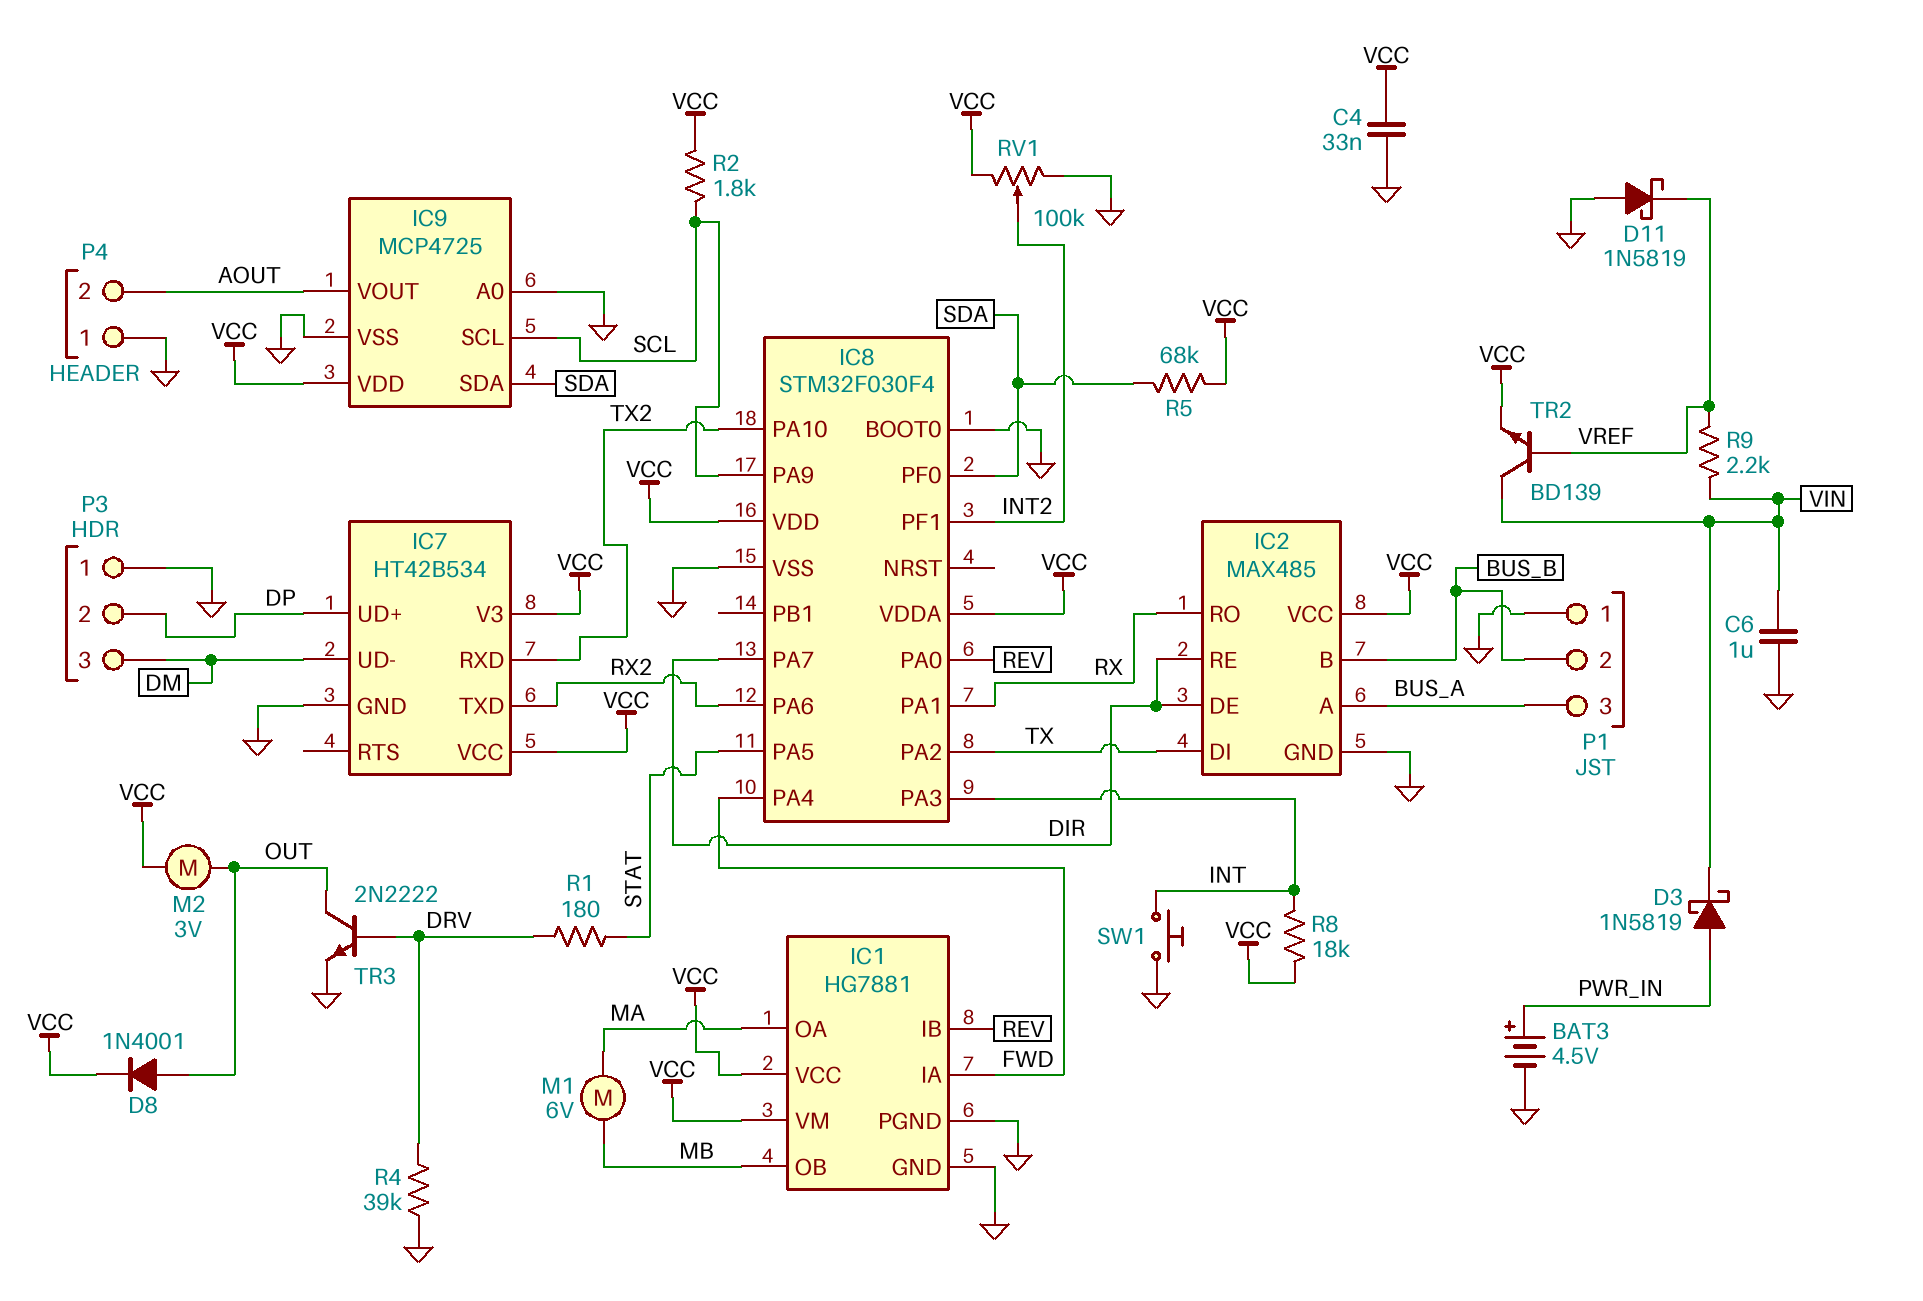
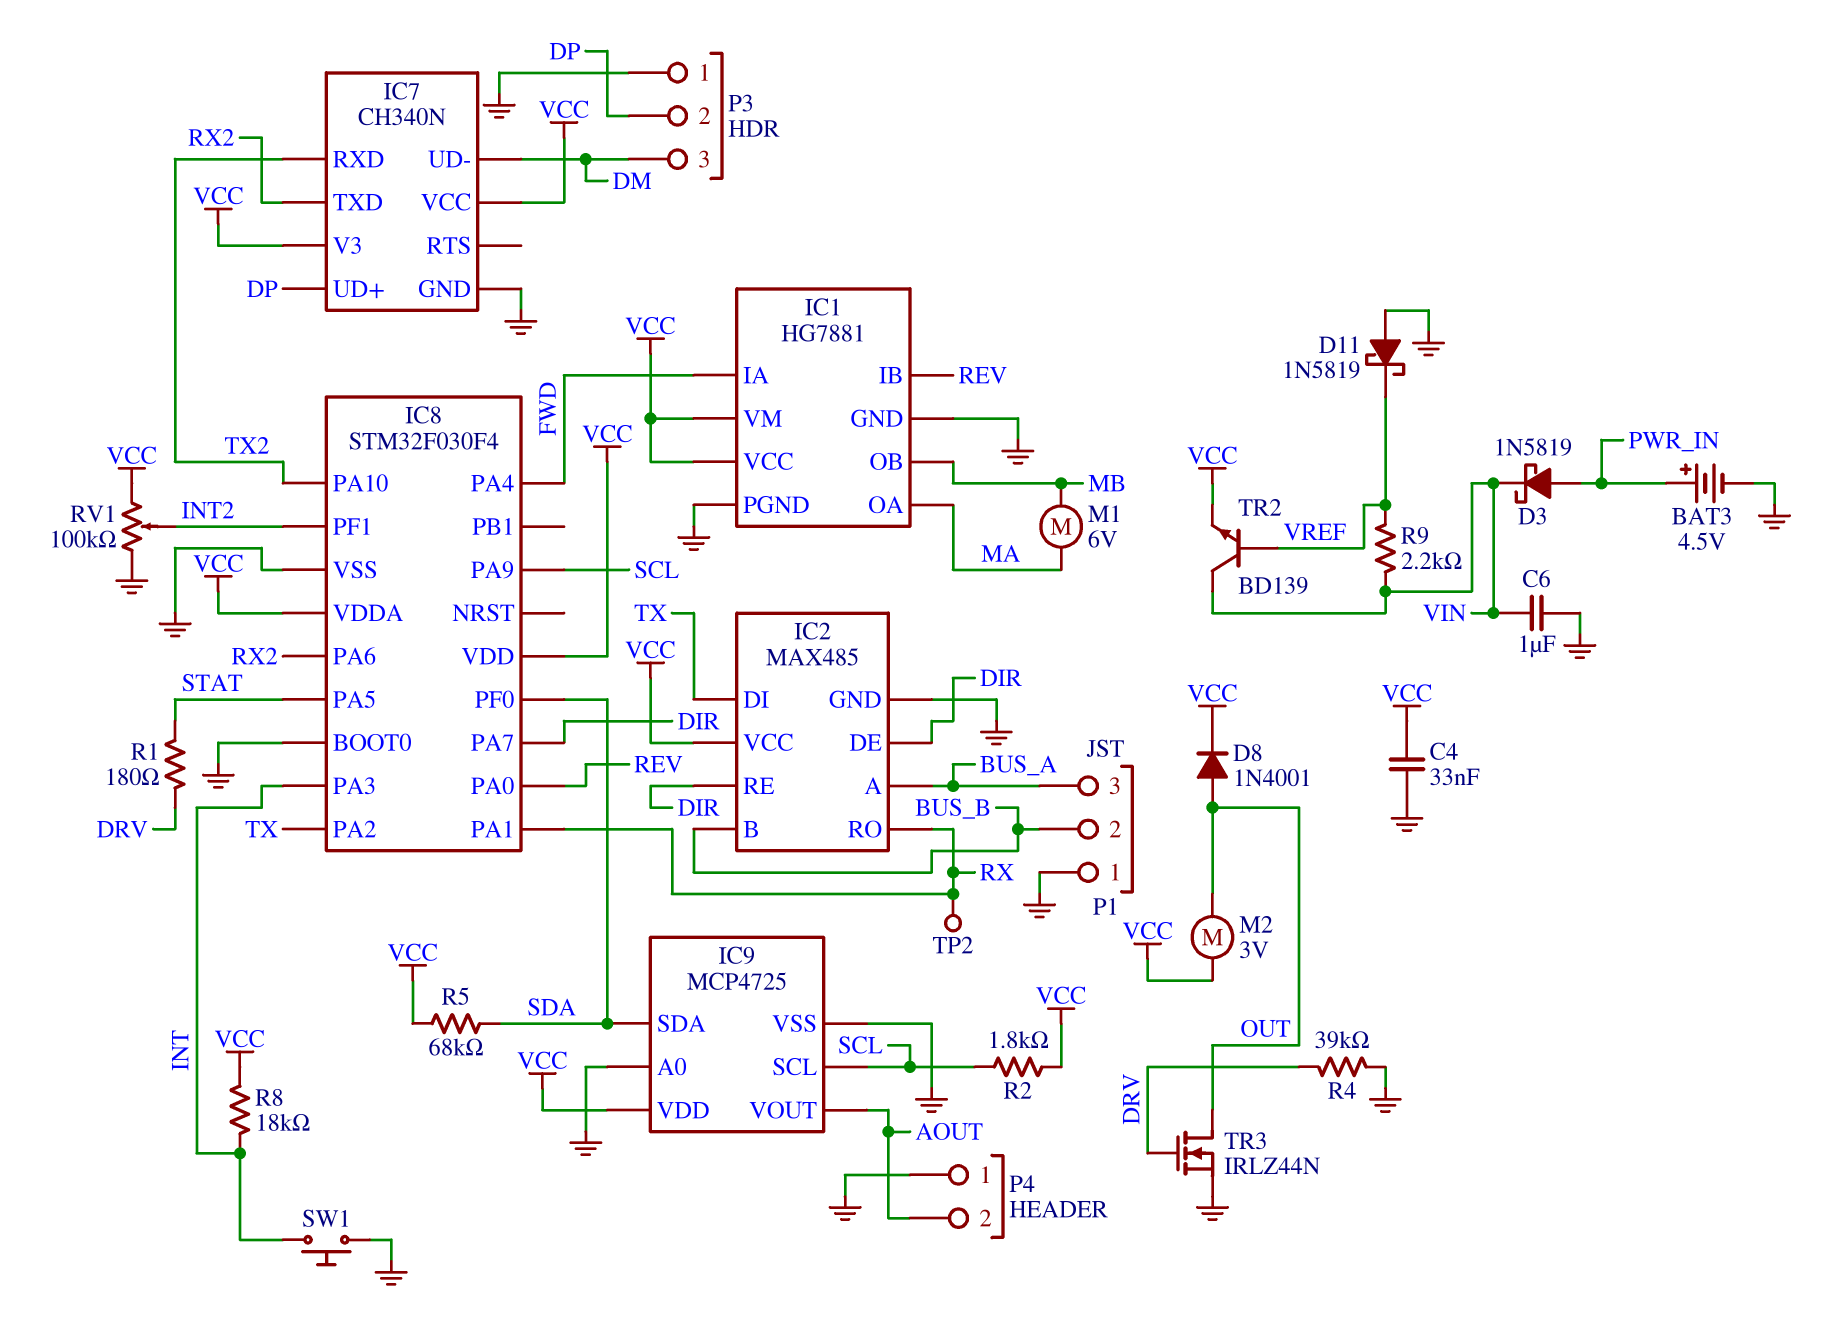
IC7: HT42B534 -> CH340N
TP2: none -> test point (RX)
TR3: NPN 2N2222 (B DRV, C OUT, E GND) -> NMOS IRLZ44N (G DRV, D OUT, S GND)

